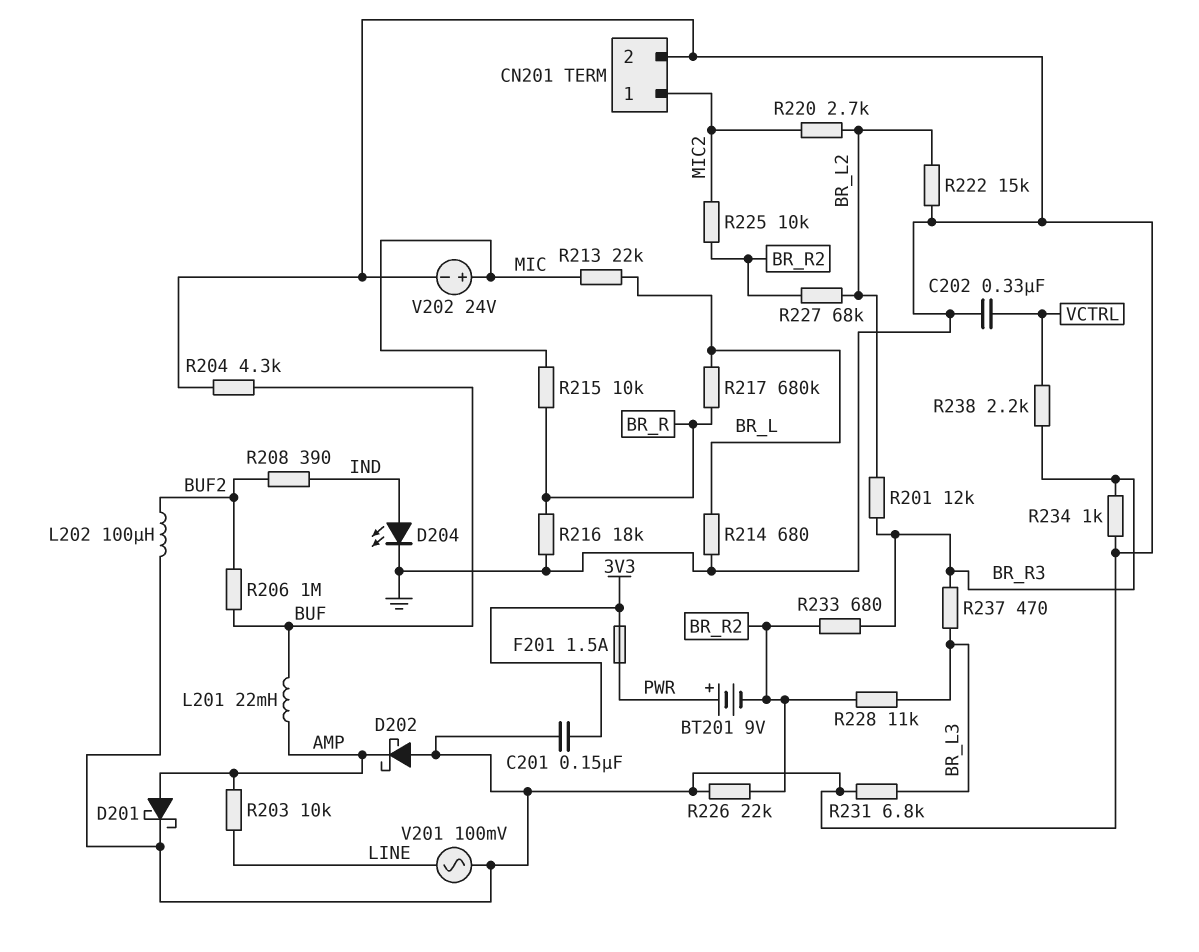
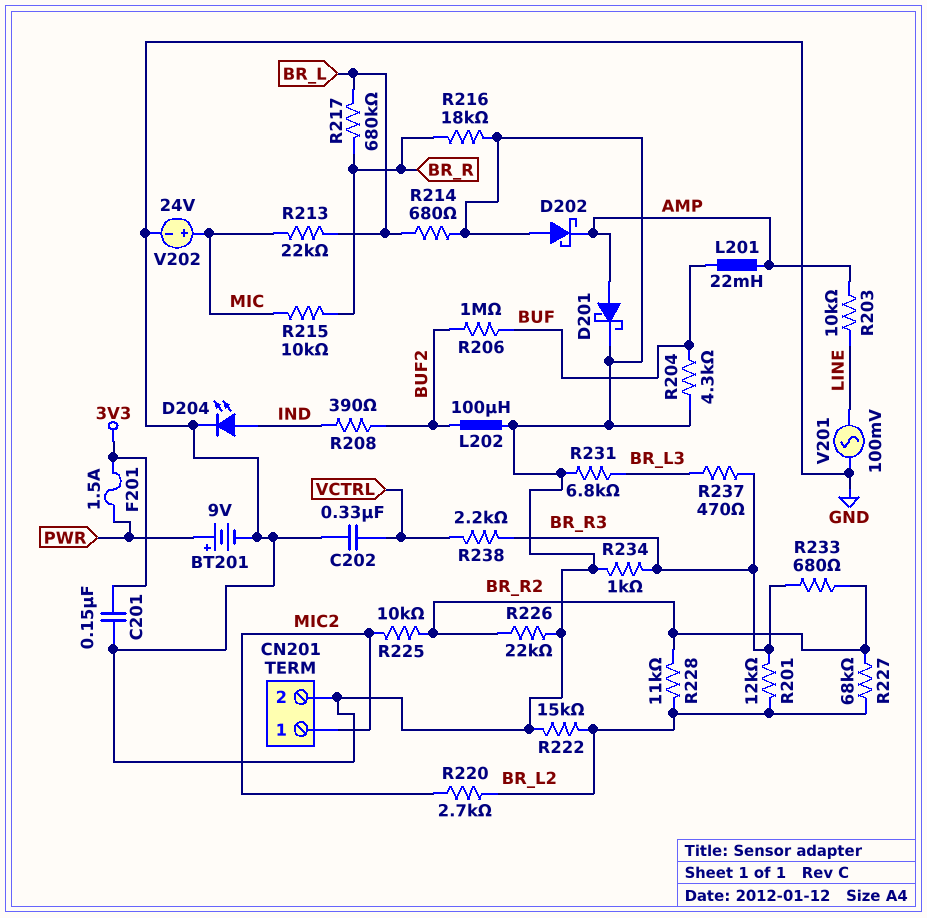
BT201: 9V (plus PWR, minus BR_R2) -> 9V (plus PWR, minus GND)
R228: 11k (BR_L3, BR_R2) -> 11k (BR_L2, BR_R2)

